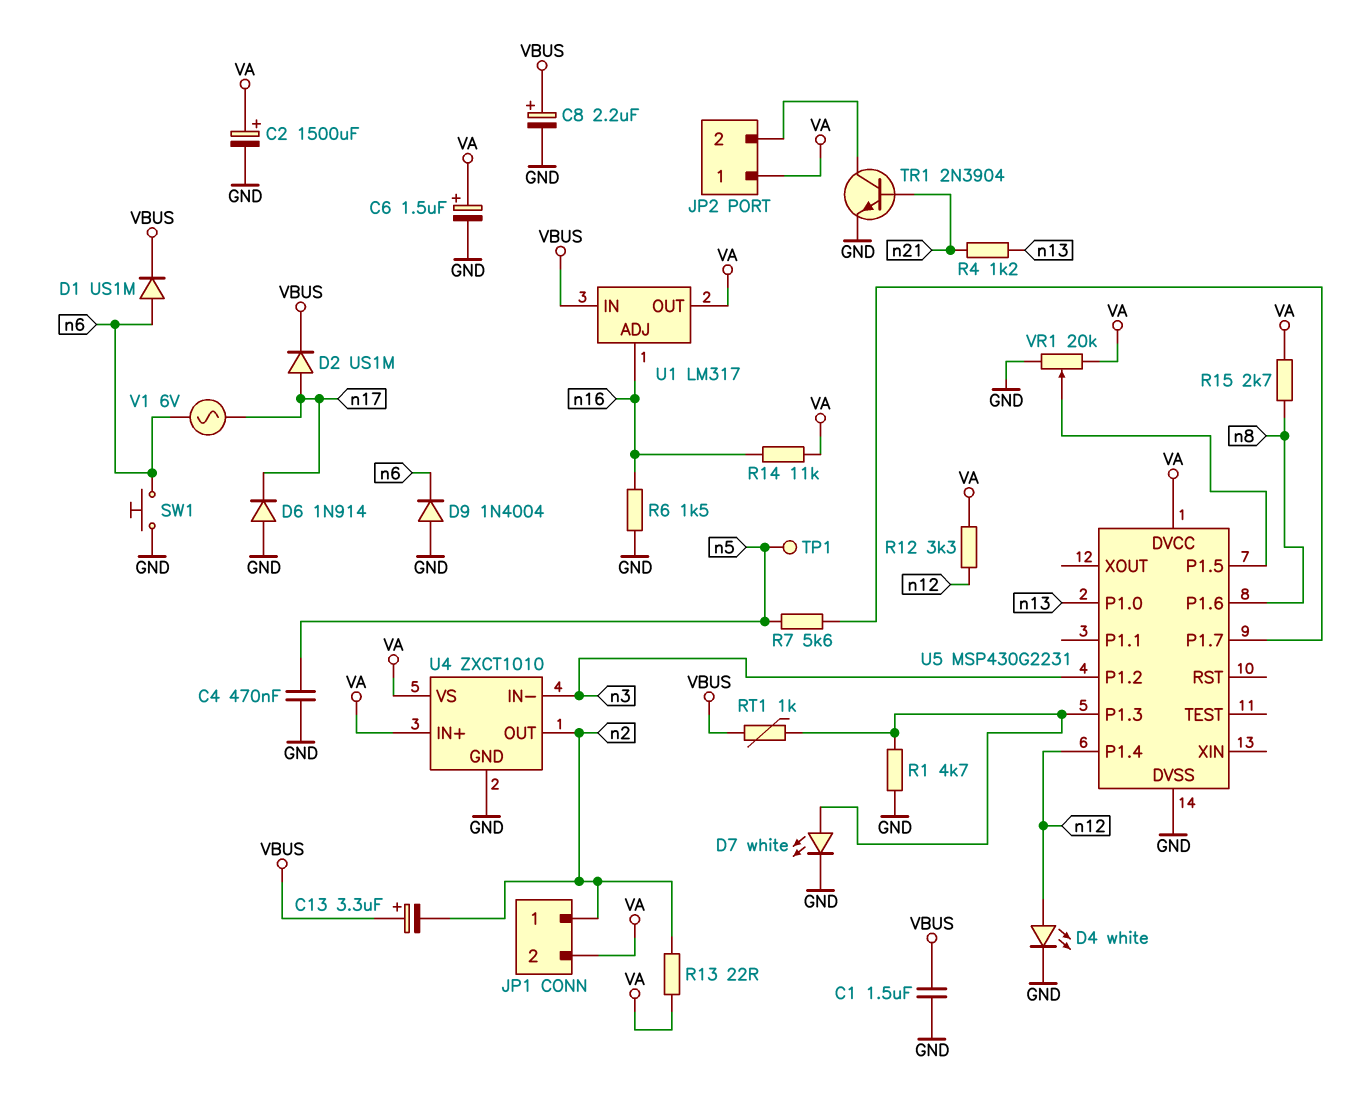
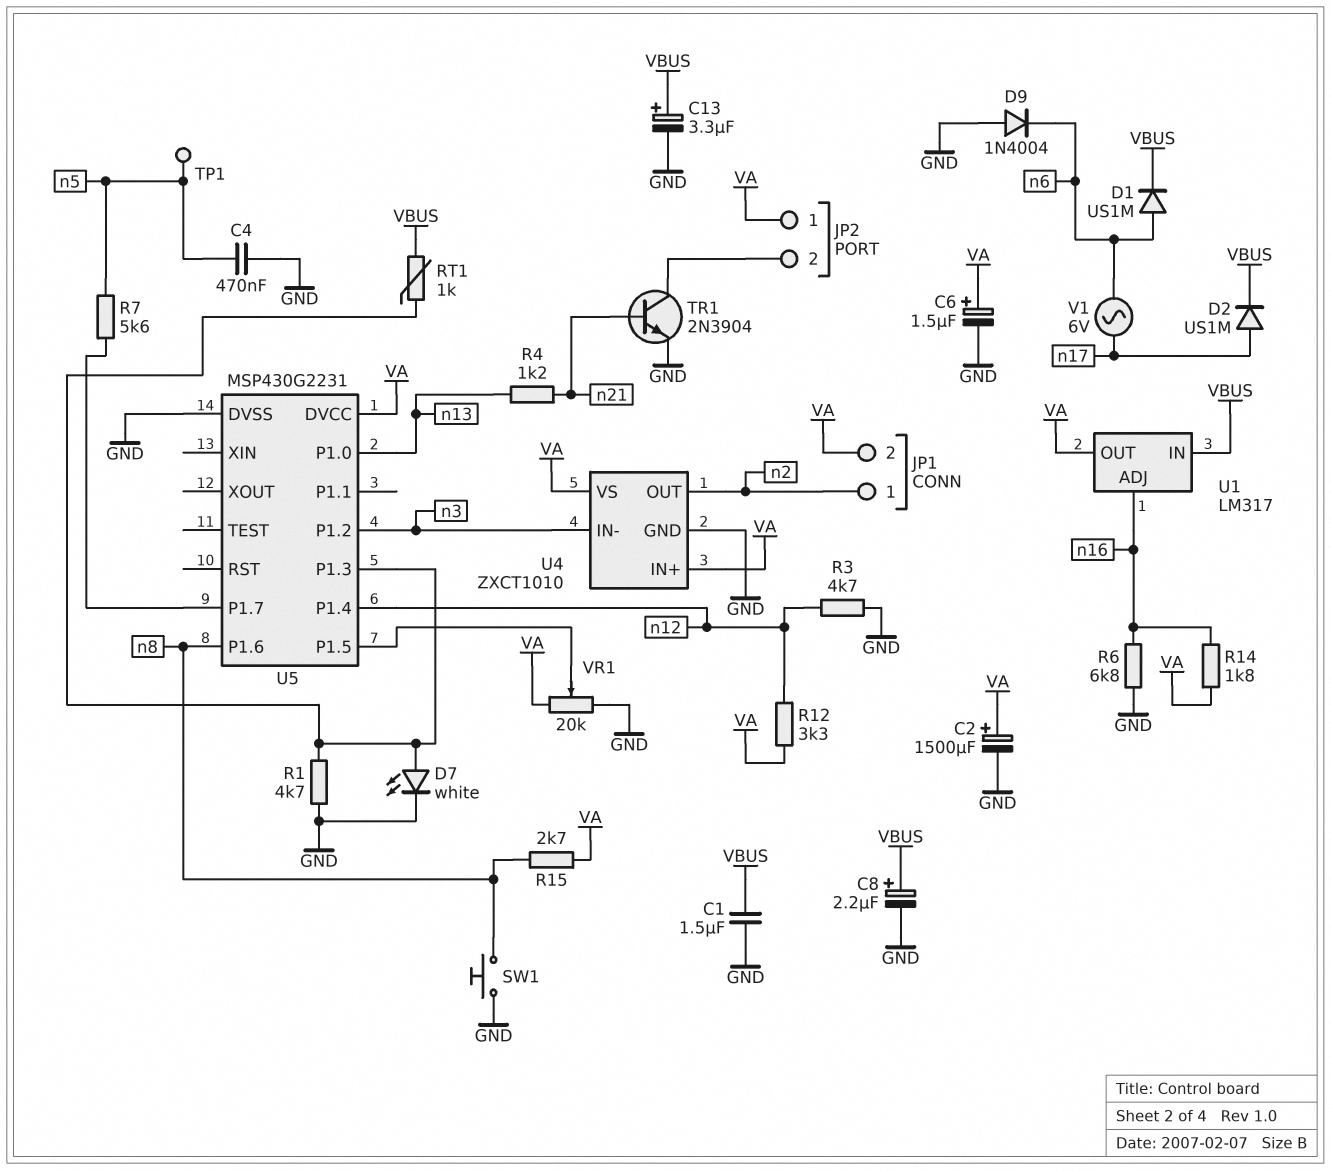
C13: 3.3uF (plus VBUS, minus n2) -> 3.3uF (plus VBUS, minus GND)
D4: LED white (A n12, K GND) -> none
D6: diode 1N914 (A GND, K n17) -> none
R3: none -> 4.7k (GND, n12)
R6: 1.5k (GND, n16) -> 6.8k (GND, n16)
R13: 22 (VA, n2) -> none
R14: 11k (VA, n16) -> 1.8k (VA, n16)
SW1: button (GND, n6) -> button (GND, n8)

